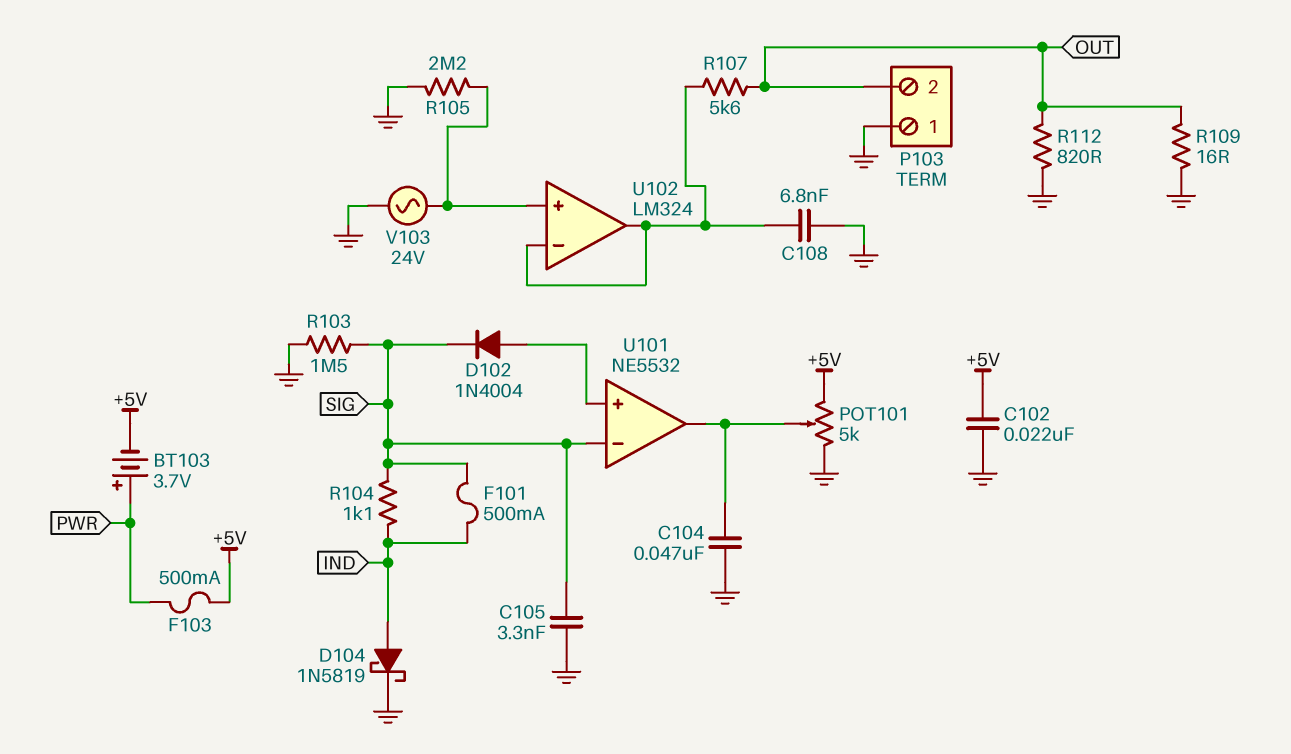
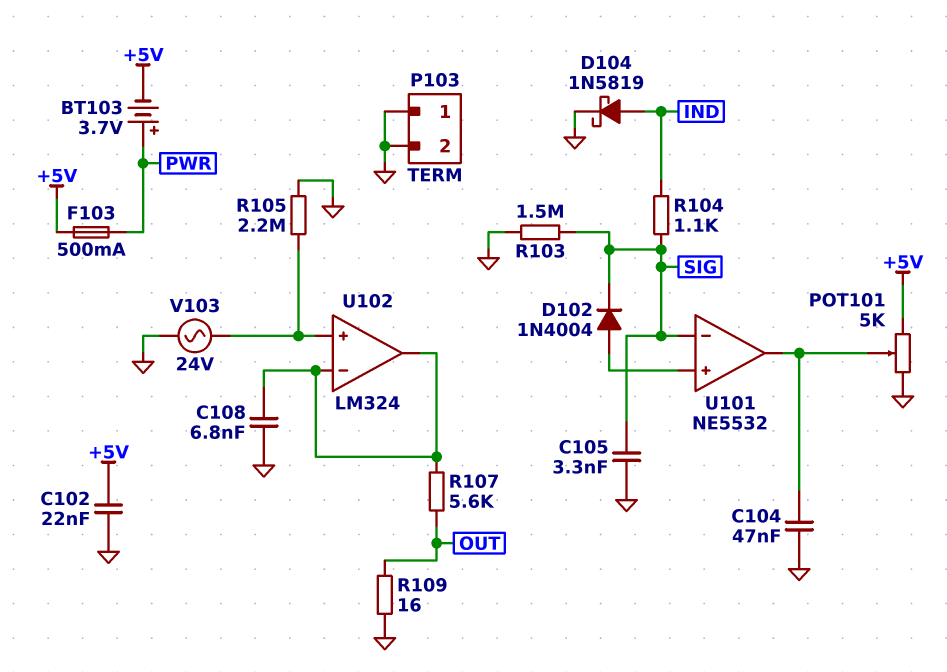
F101: 500mA (IND, SIG) -> none
P103 pin 2: OUT -> GND
R112: 820 (GND, OUT) -> none

